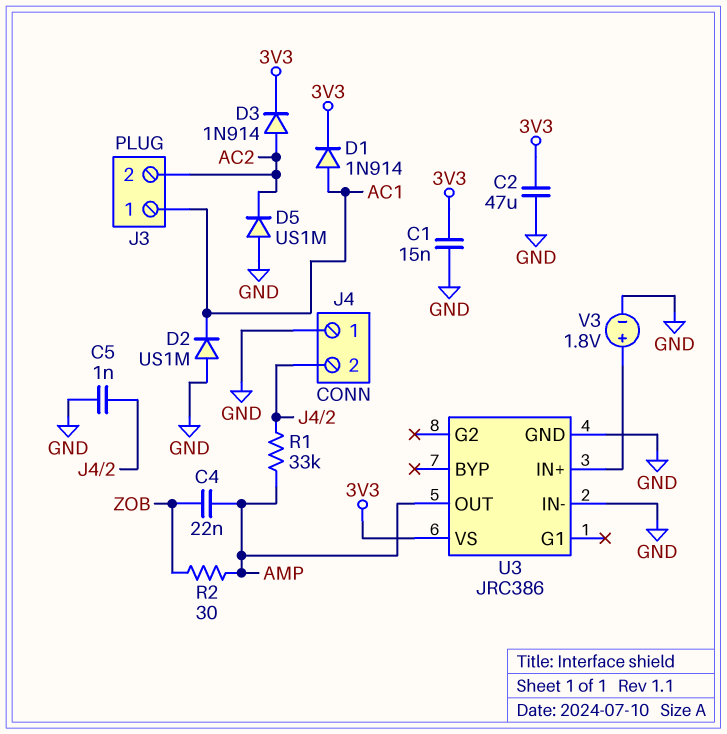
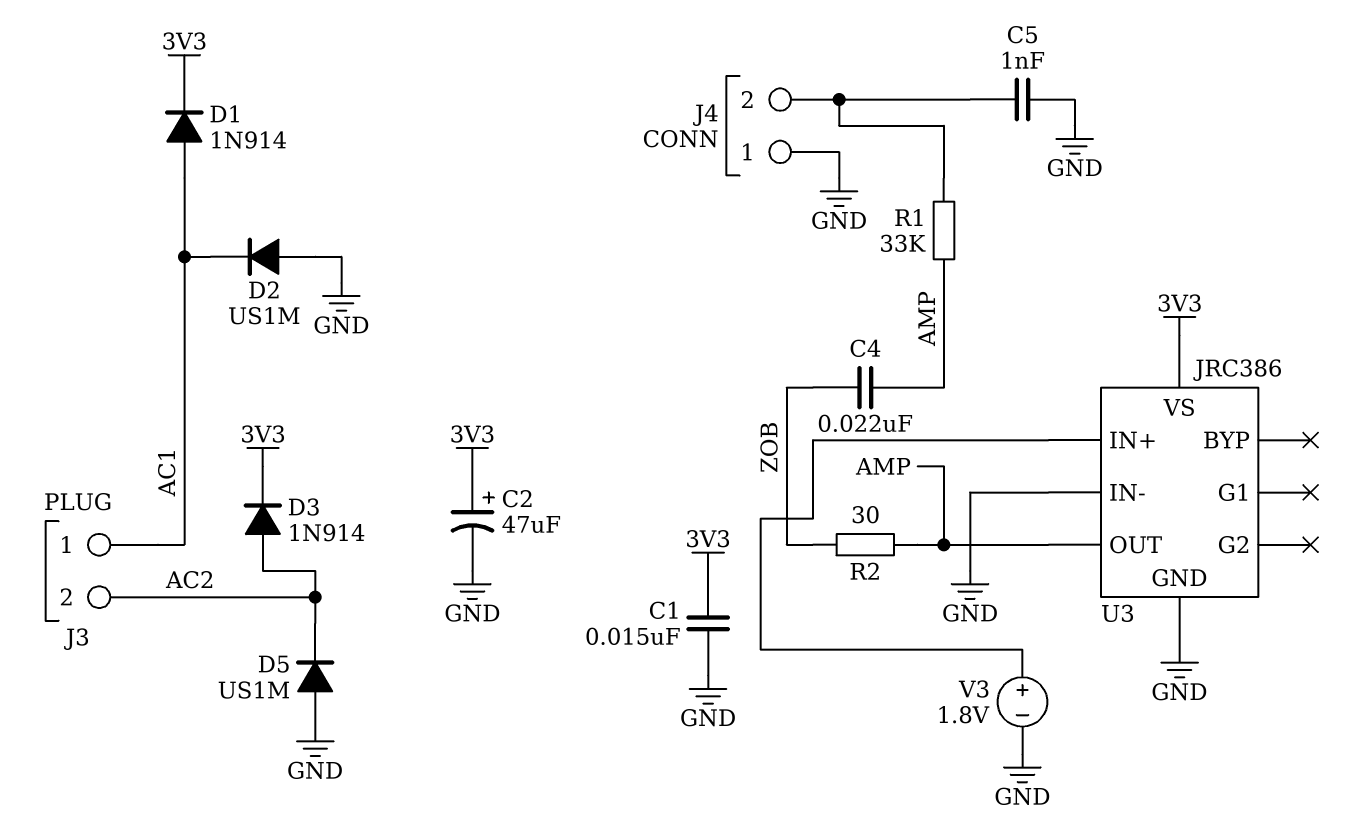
C2: 47uF (3V3, GND) -> 47uF (plus 3V3, minus GND)

